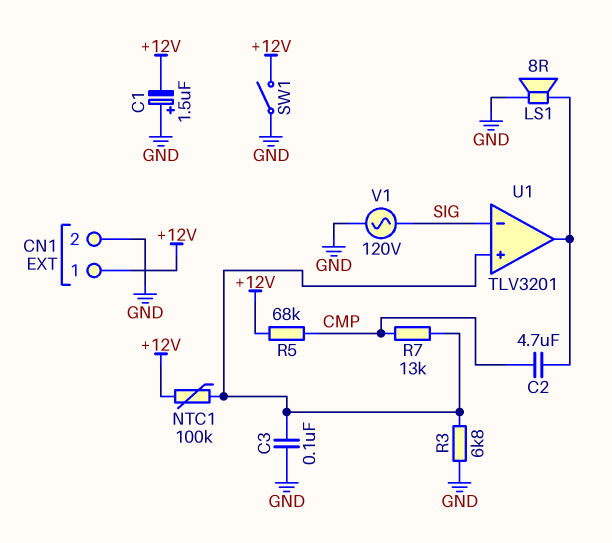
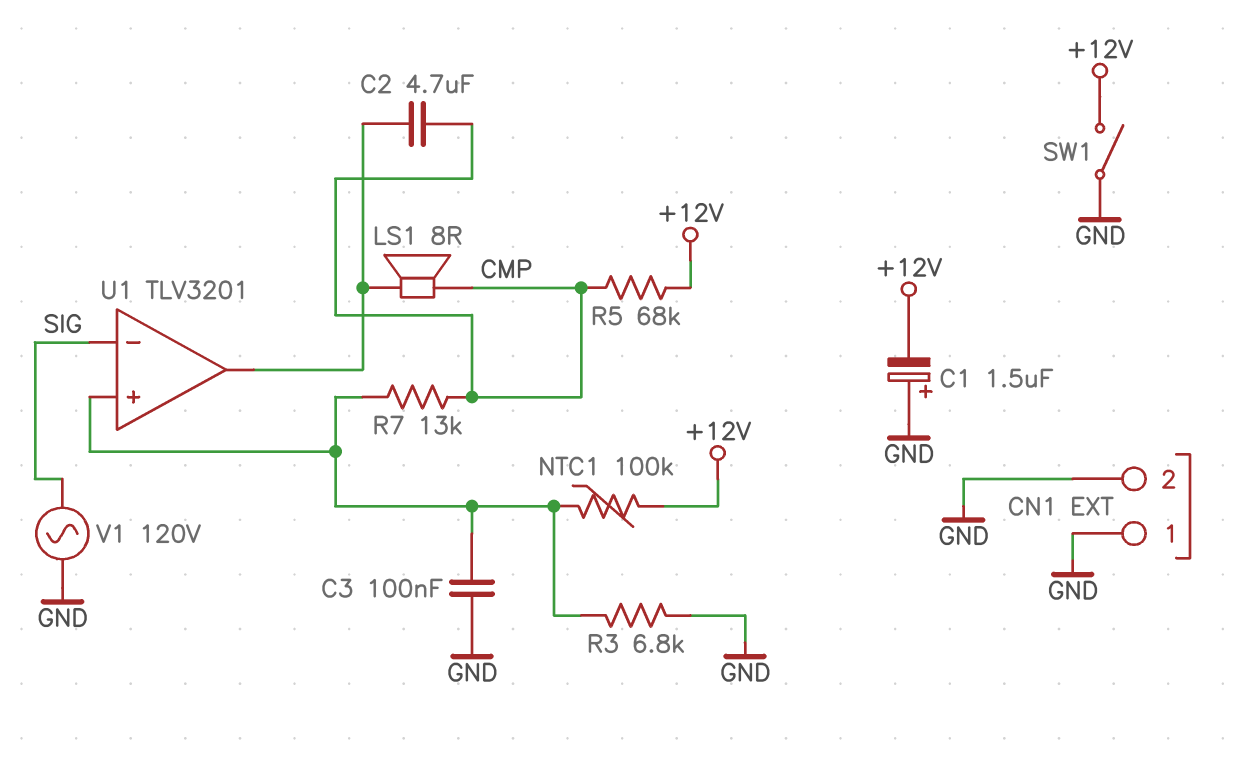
CN1 pin 1: +12V -> GND
LS1: speaker 8R (GND, U1/out) -> speaker 8R (CMP, U1/out)

